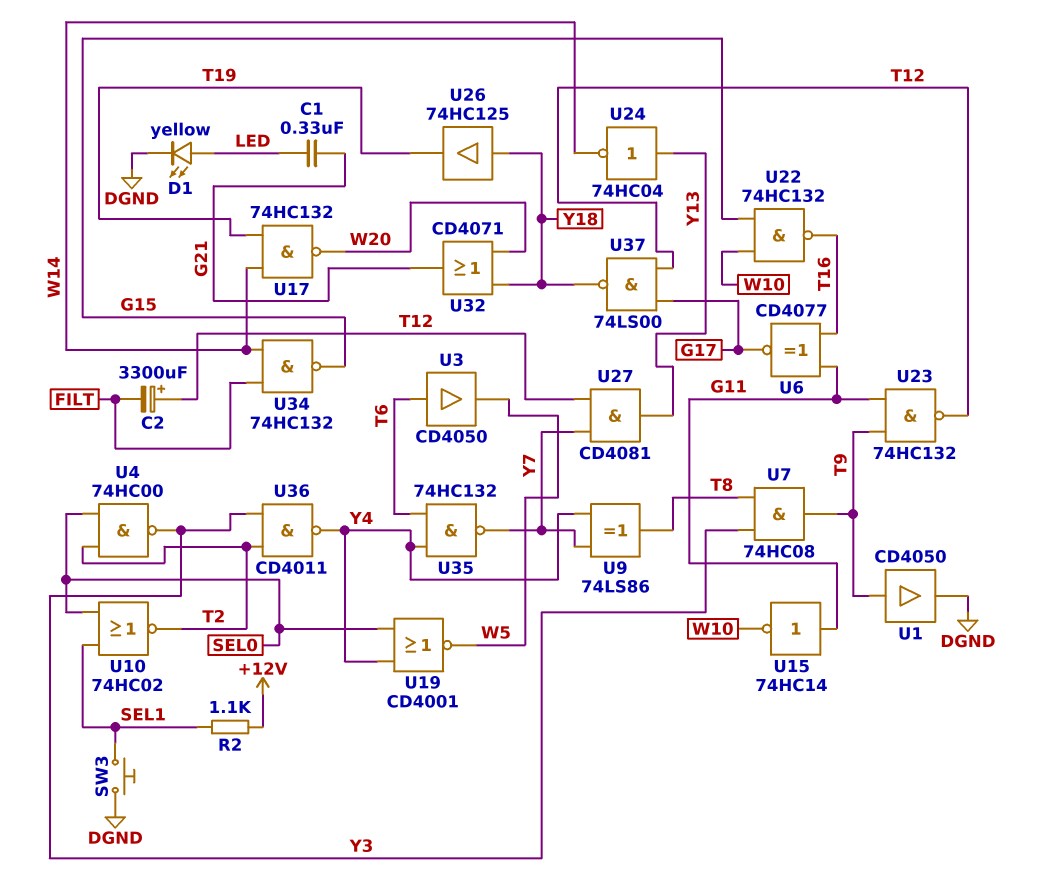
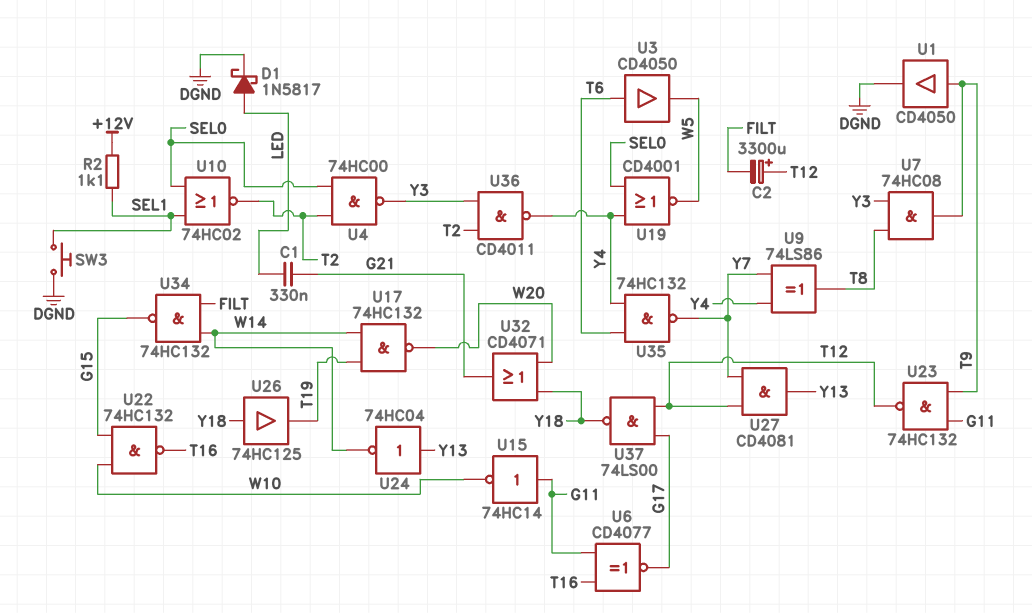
D1: LED yellow (A LED, K DGND) -> schottky 1N5817 (A LED, K DGND)

